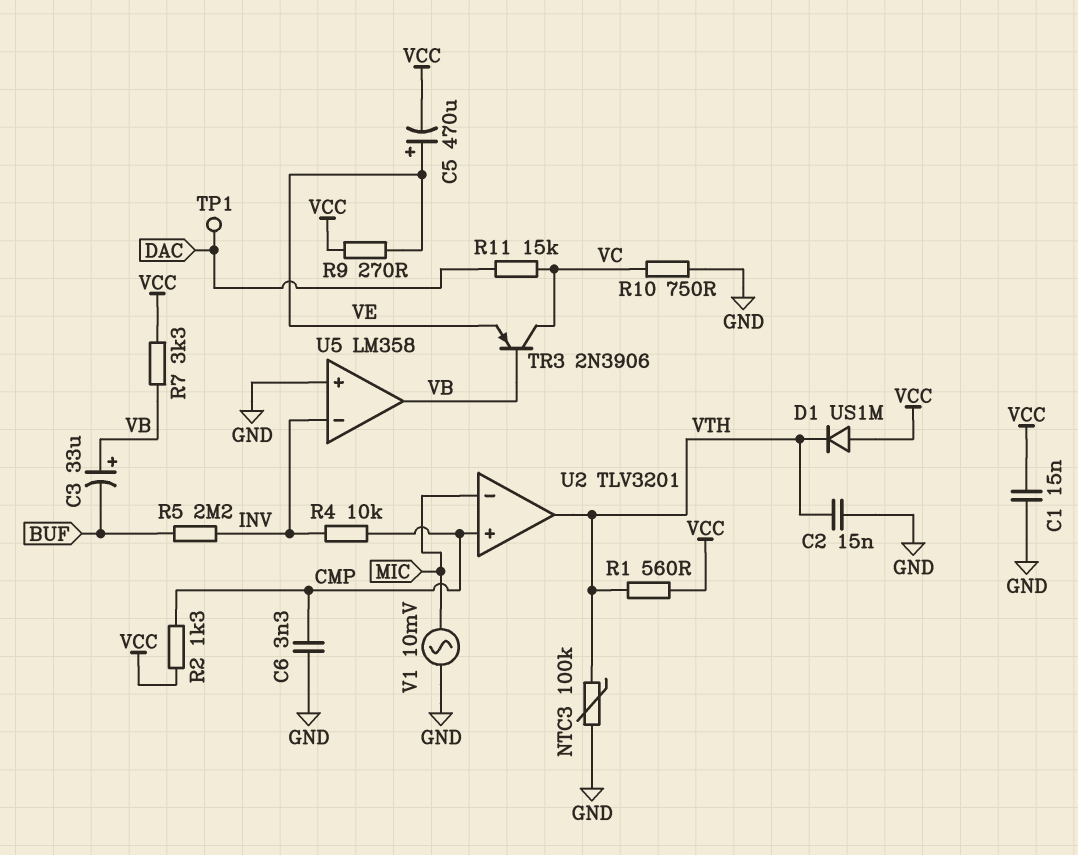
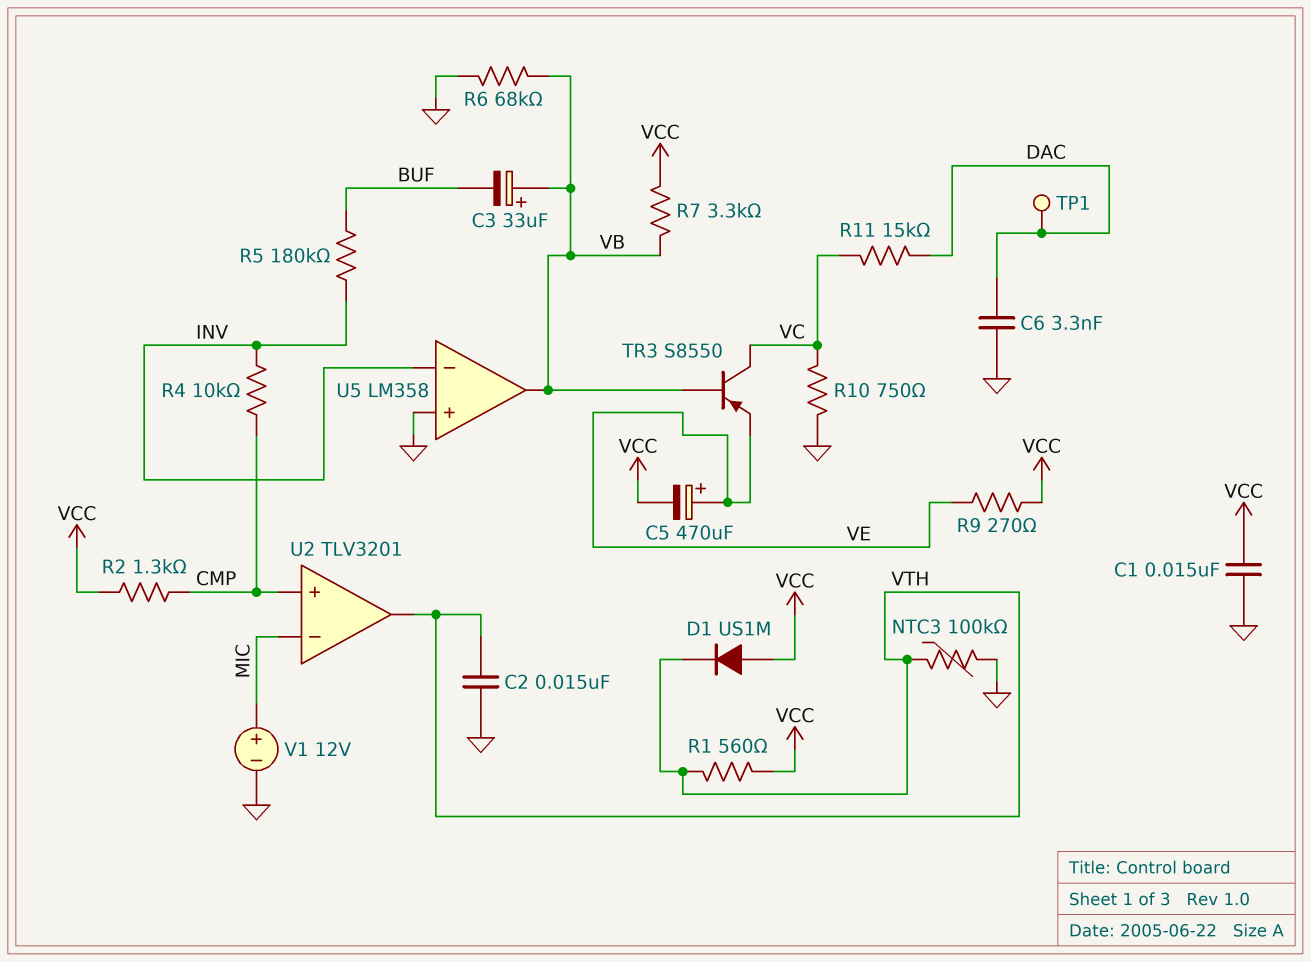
C6: 3.3nF (CMP, GND) -> 3.3nF (DAC, GND)
R5: 2.2M (BUF, INV) -> 180k (BUF, INV)
R6: none -> 68k (GND, VB)
TR3: PNP 2N3906 (B VB, C VC, E VE) -> PNP S8550 (B VB, C VC, E VE)
V1: AC 10mV (GND, MIC) -> 12V (plus MIC, minus GND)

